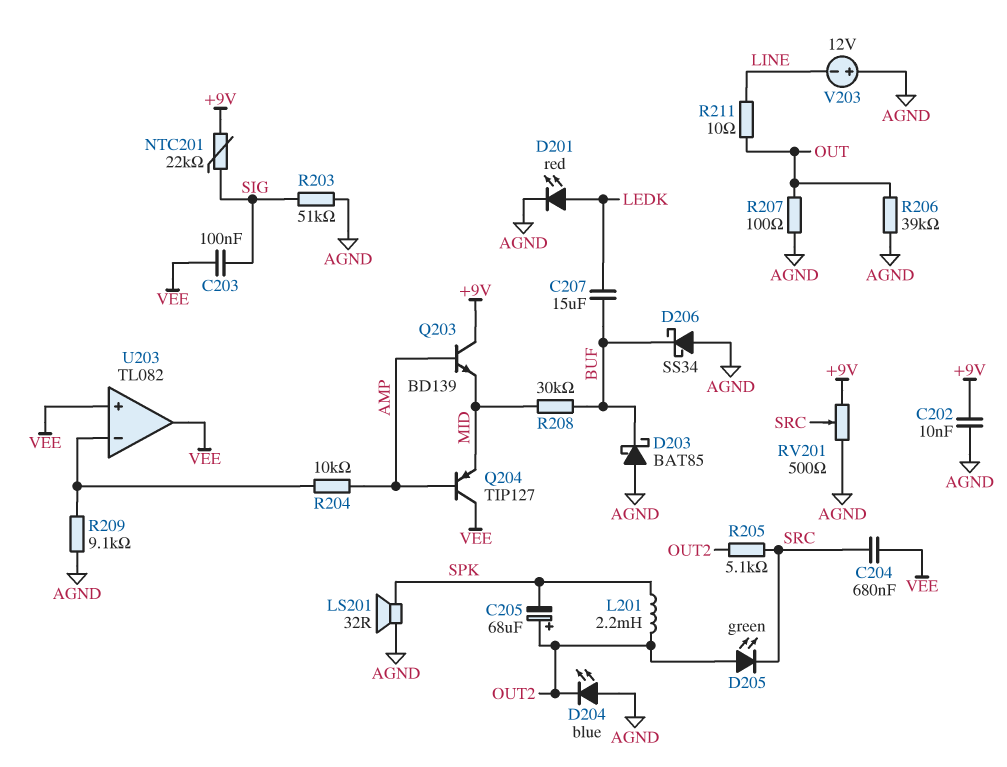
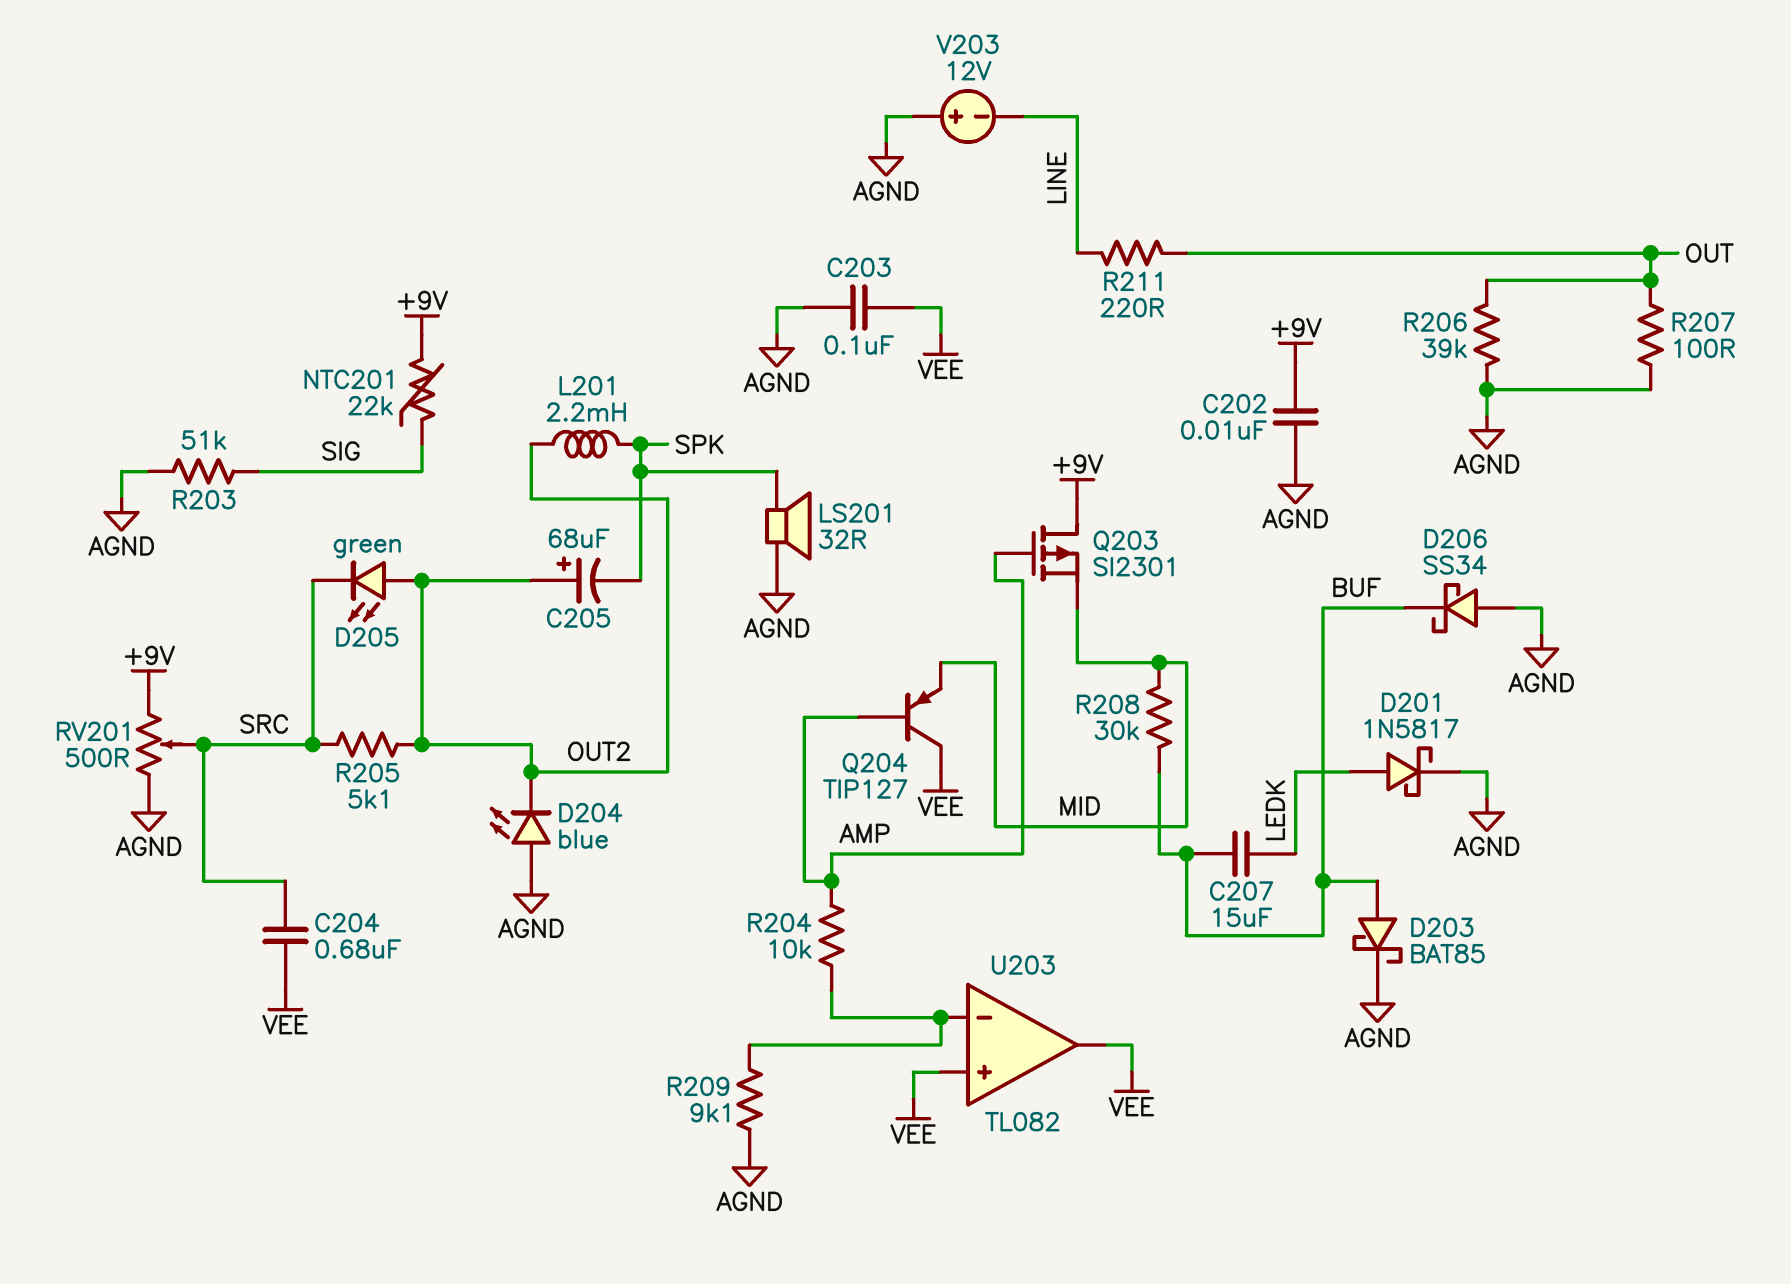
C203: 100nF (SIG, VEE) -> 100nF (AGND, VEE)
D201: LED red (A LEDK, K AGND) -> schottky 1N5817 (A LEDK, K AGND)
D203: schottky BAT85 (A AGND, K BUF) -> schottky BAT85 (A BUF, K AGND)
Q203: NPN BD139 (B AMP, C +9V, E MID) -> PMOS SI2301 (G AMP, D +9V, S MID)
R211: 10 (LINE, OUT) -> 220 (LINE, OUT)

